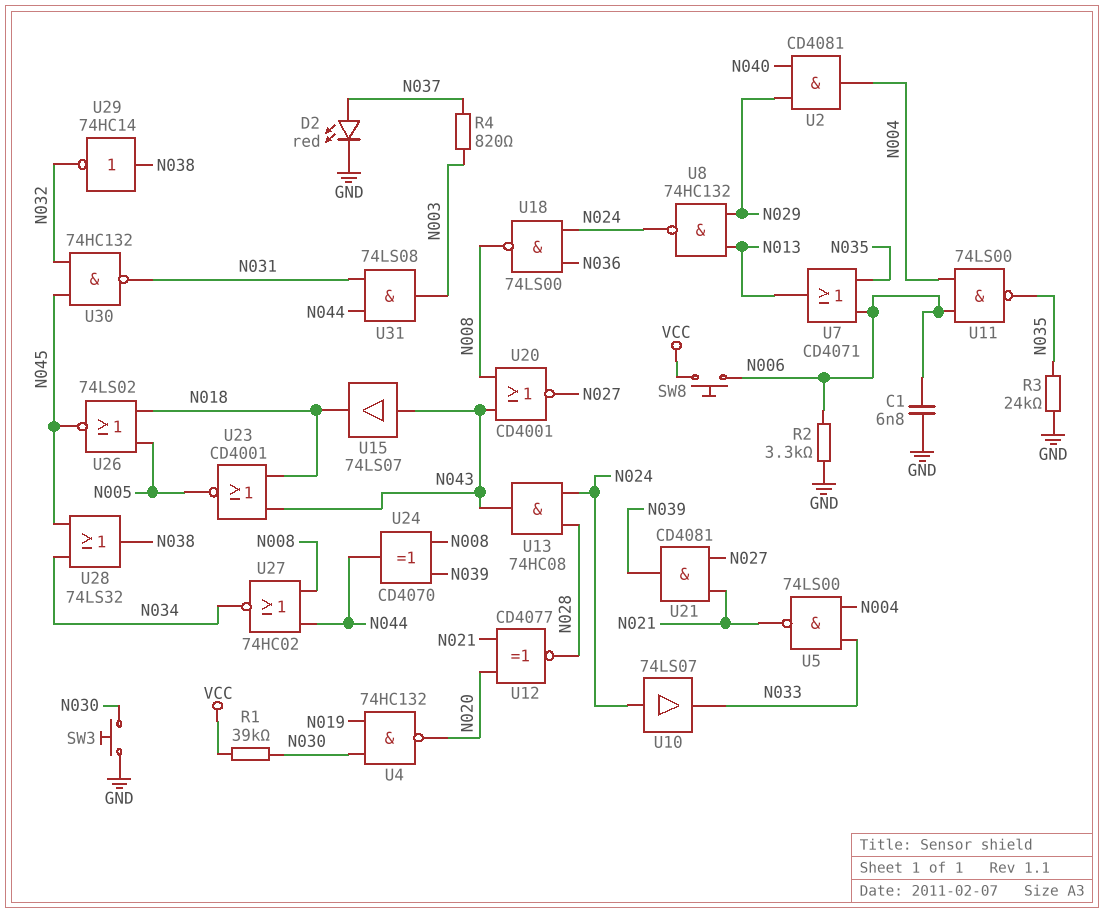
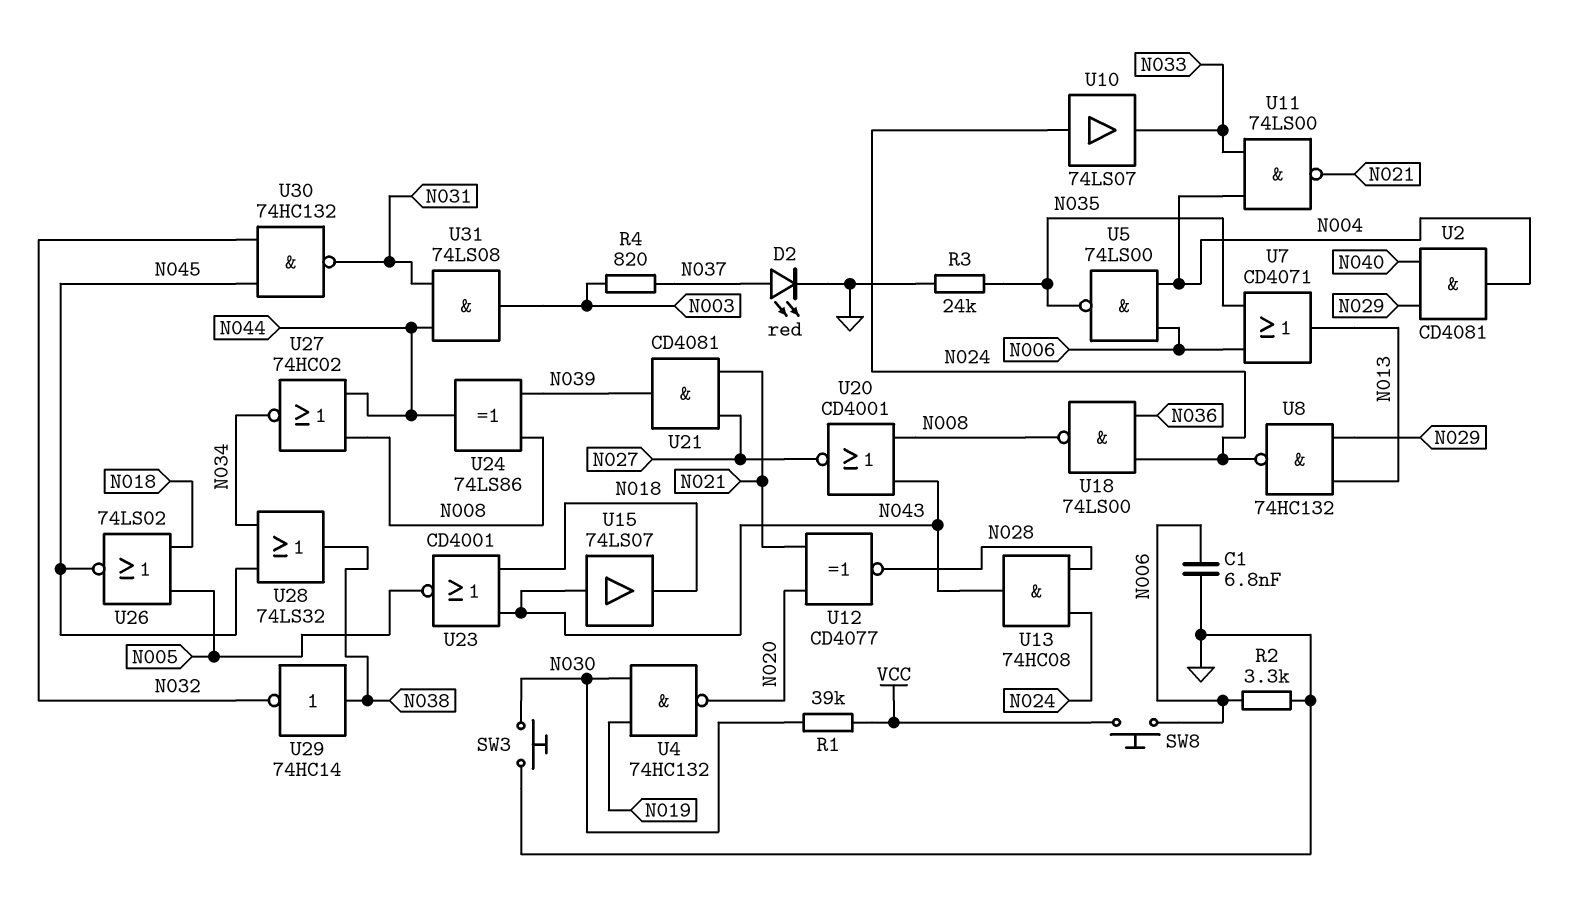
U5: NAND 74LS00 (in N004, in N033, out N021) -> NAND 74LS00 (in N004, in N006, out N035)
U11: NAND 74LS00 (in N004, in N006, out N035) -> NAND 74LS00 (in N004, in N033, out N021)
U24: XOR CD4070 (in N008, in N039, out N044) -> XOR 74LS86 (in N008, in N039, out N044)

